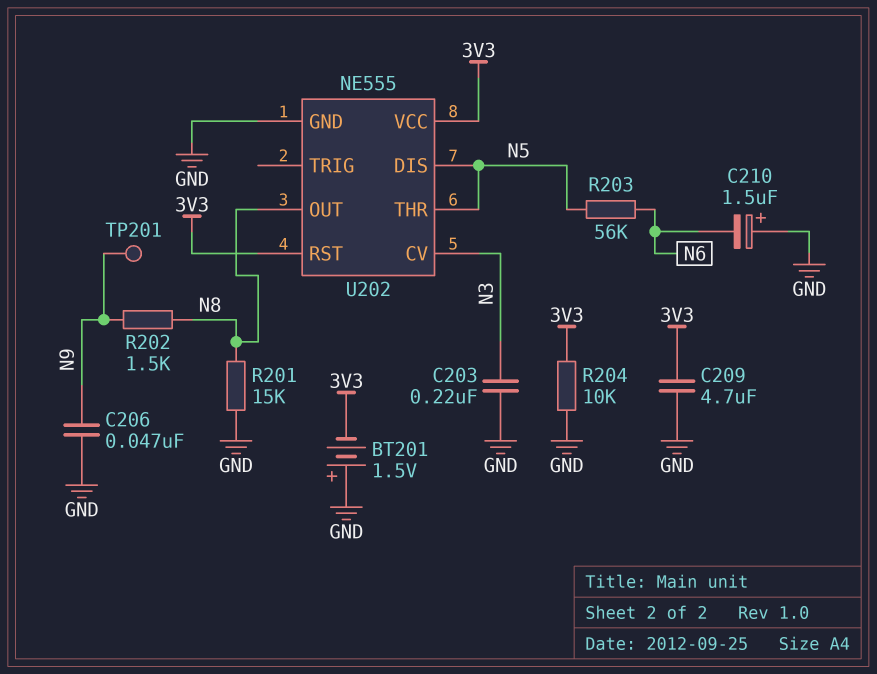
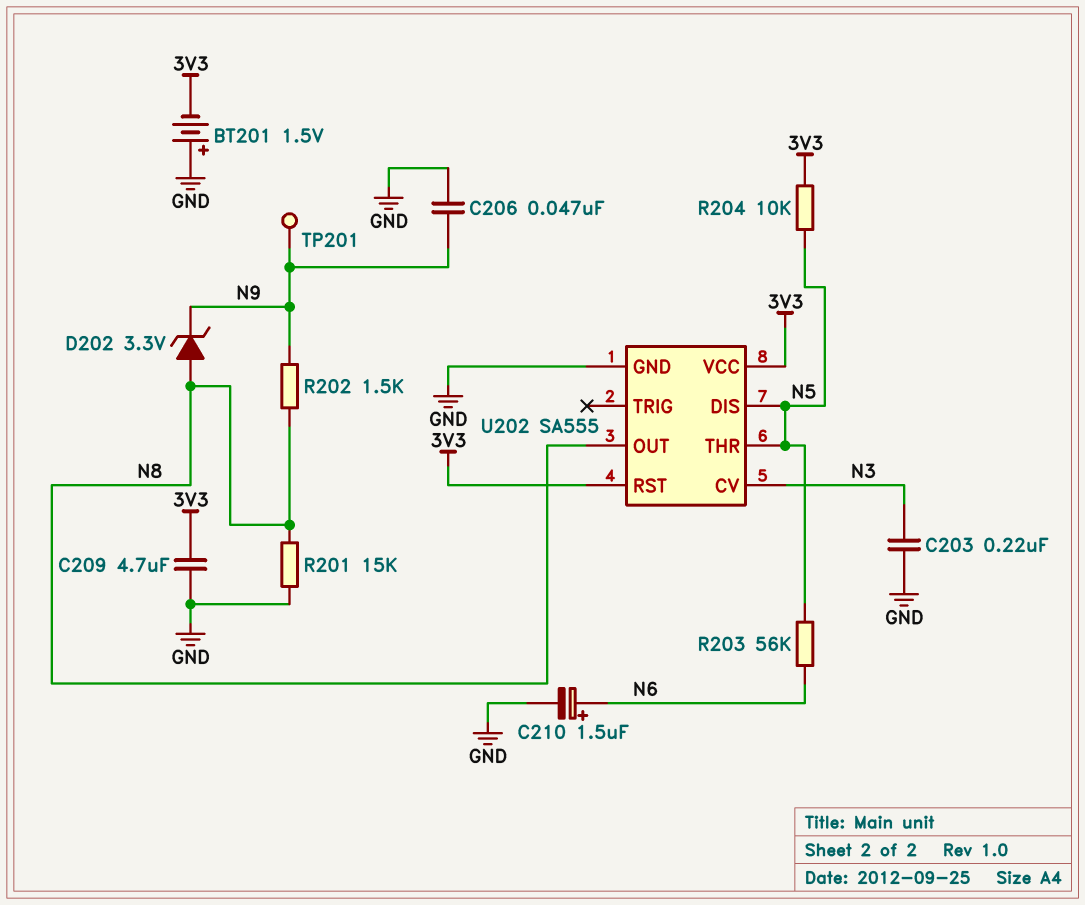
C210: 1.5uF (plus GND, minus N6) -> 1.5uF (plus N6, minus GND)
D202: none -> zener 3.3V (A N8, K N9)
R204: 10k (3V3, GND) -> 10k (3V3, N5)
U202: NE555 -> SA555

